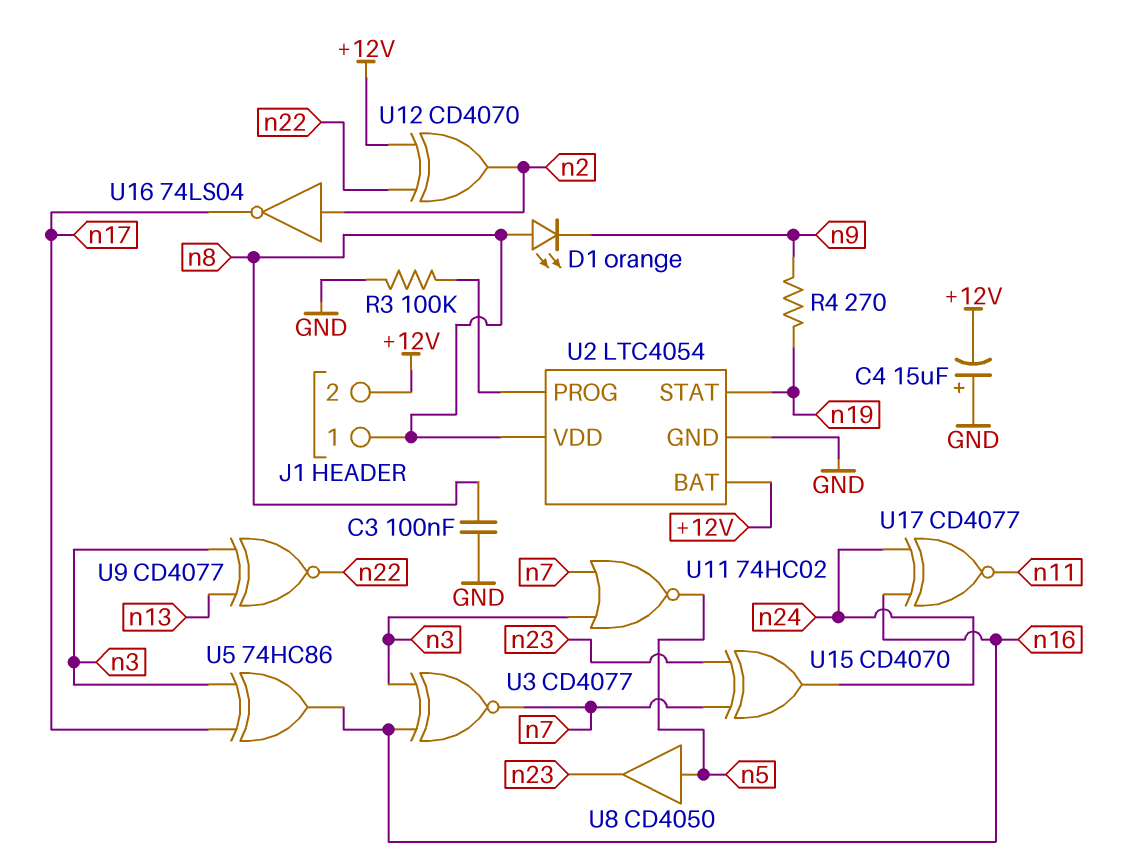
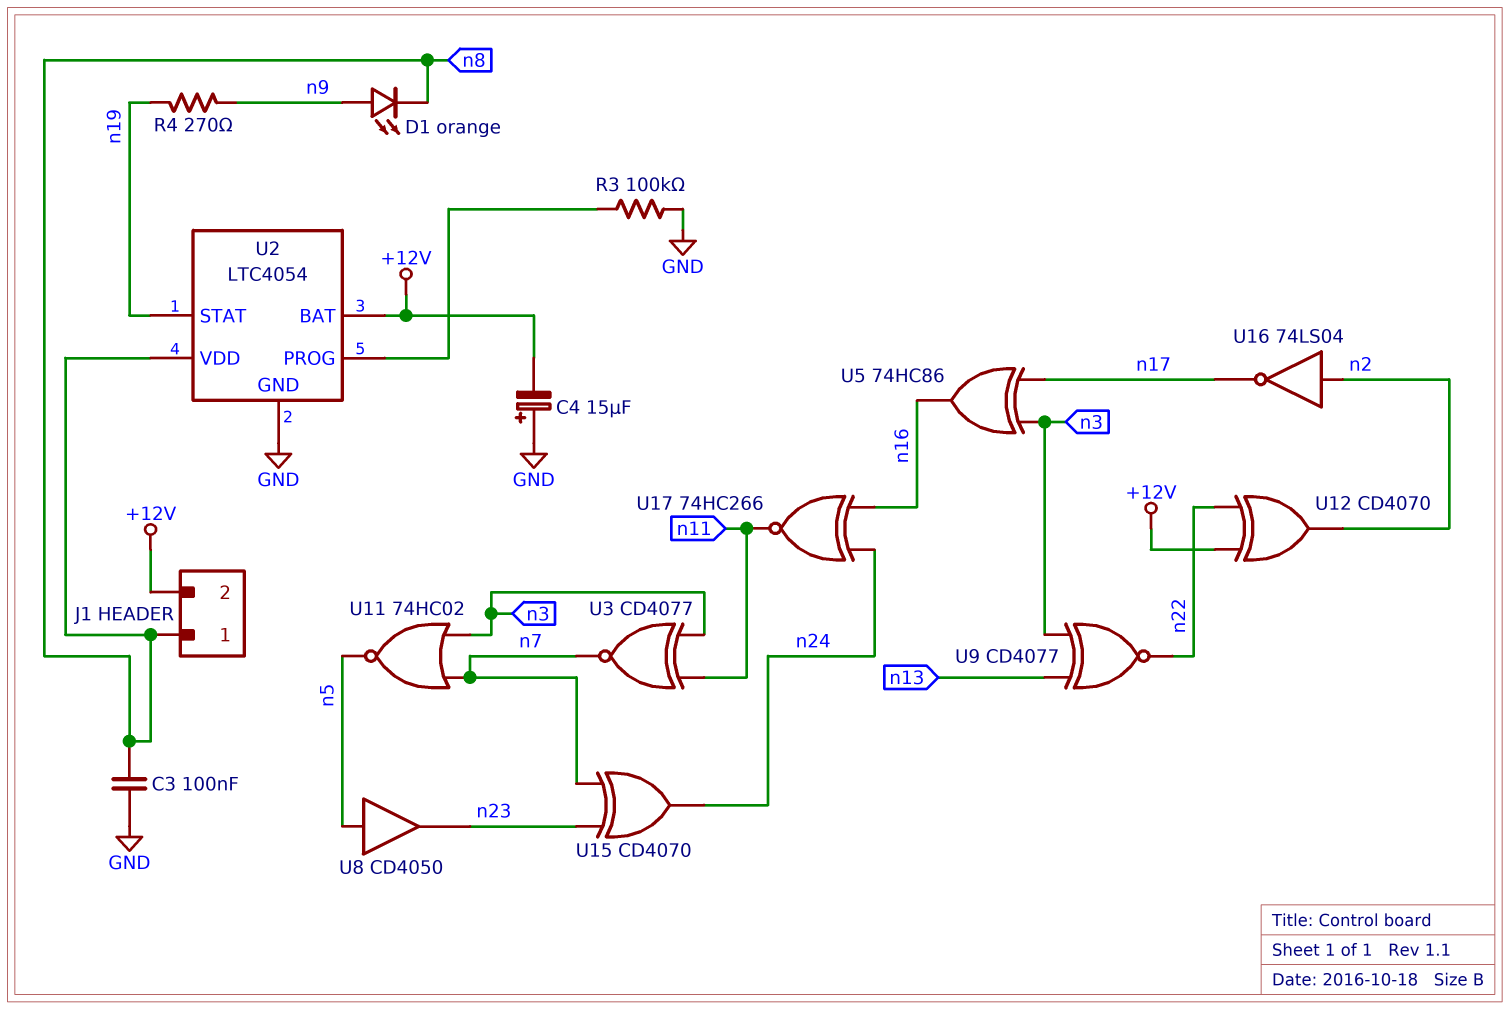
D1: LED orange (A n8, K n9) -> LED orange (A n9, K n8)
U3: XNOR CD4077 (in n3, in n16, out n7) -> XNOR CD4077 (in n3, in n11, out n7)
U17: XNOR CD4077 (in n16, in n24, out n11) -> XNOR 74HC266 (in n16, in n24, out n11)

